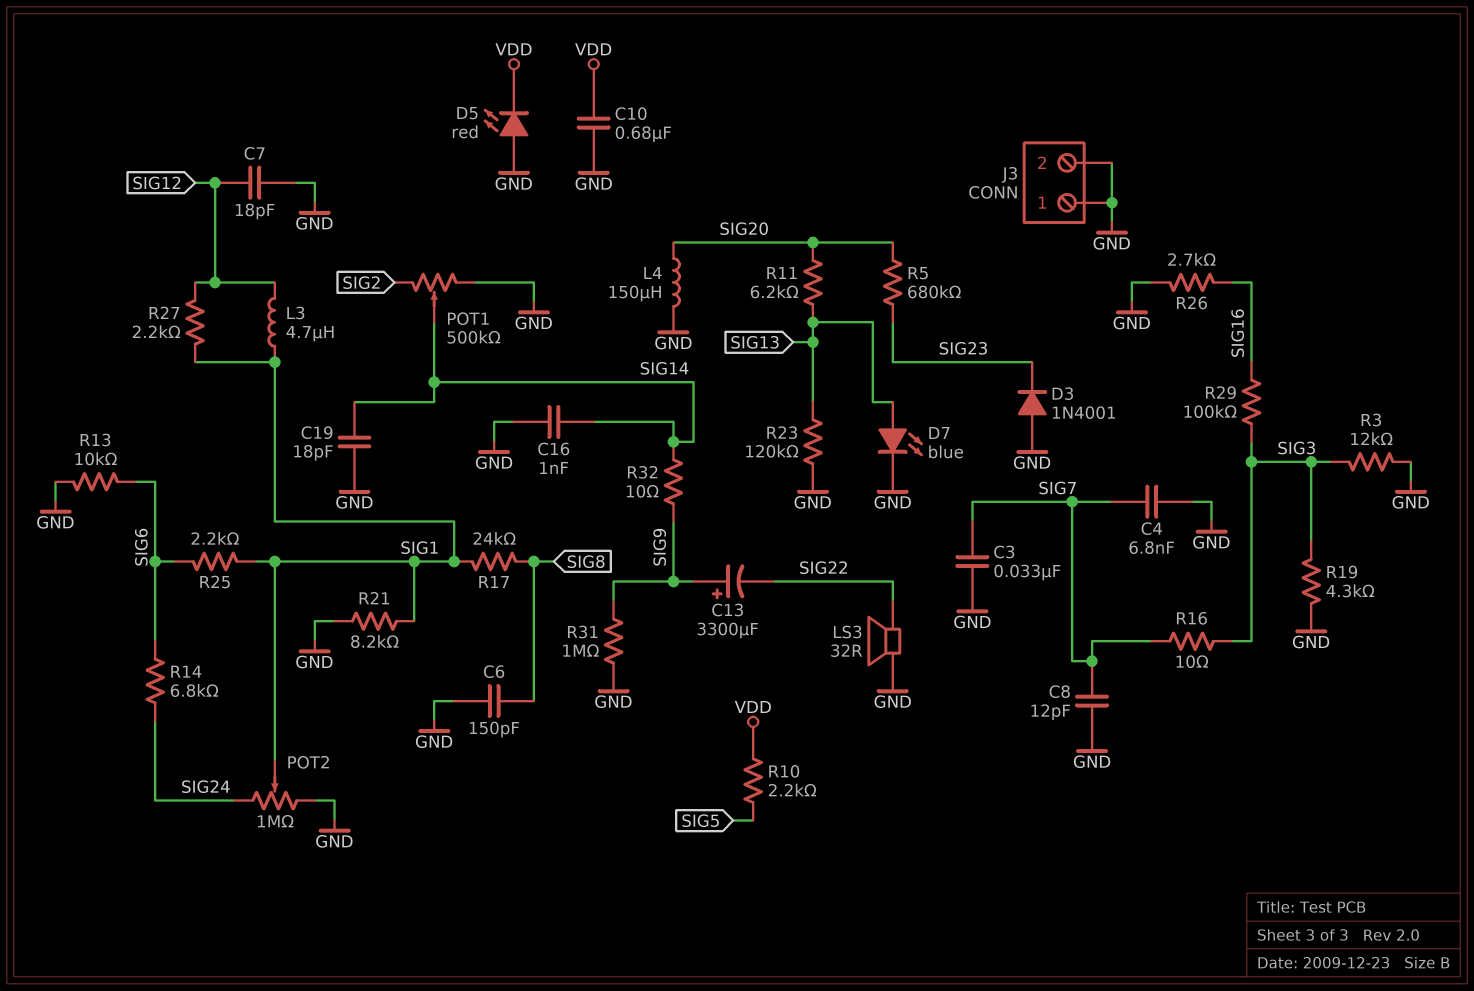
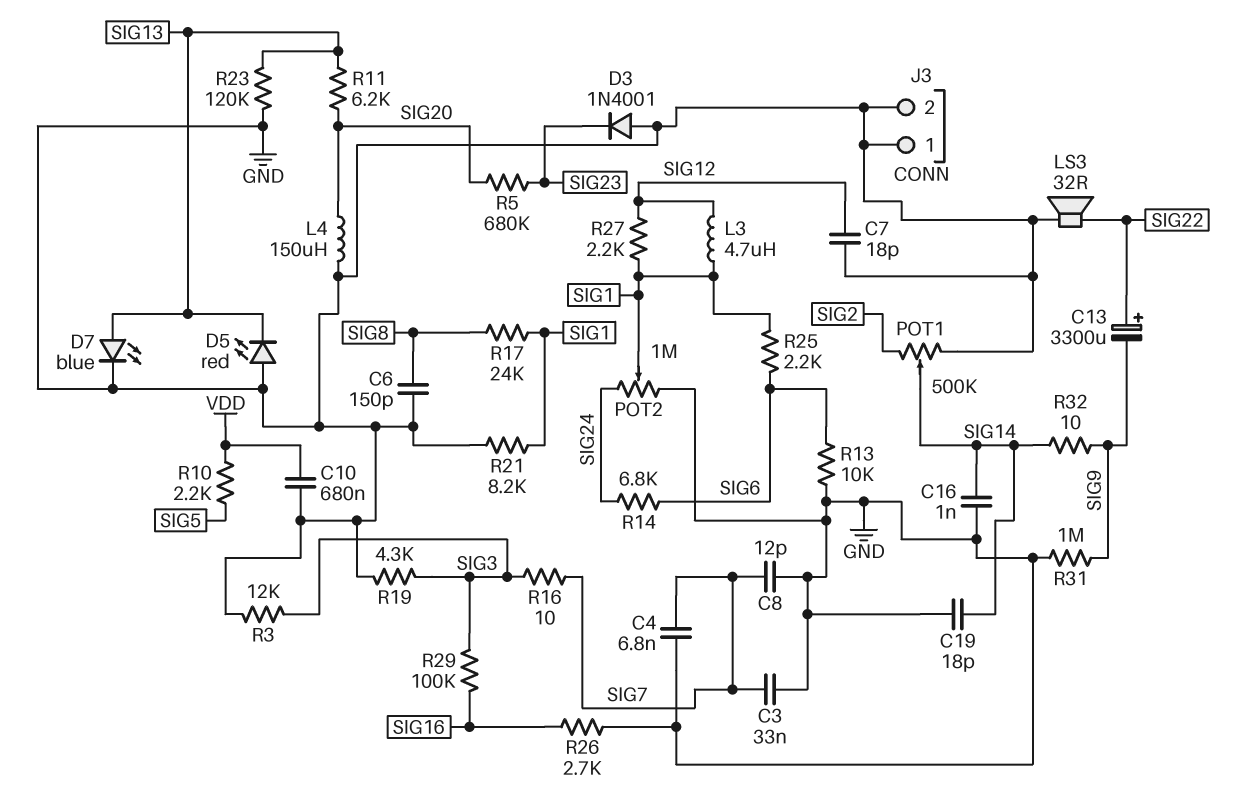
C13: 3300uF (plus SIG9, minus SIG22) -> 3300uF (plus SIG22, minus SIG9)
D5: LED red (A GND, K VDD) -> LED red (A GND, K SIG13)

